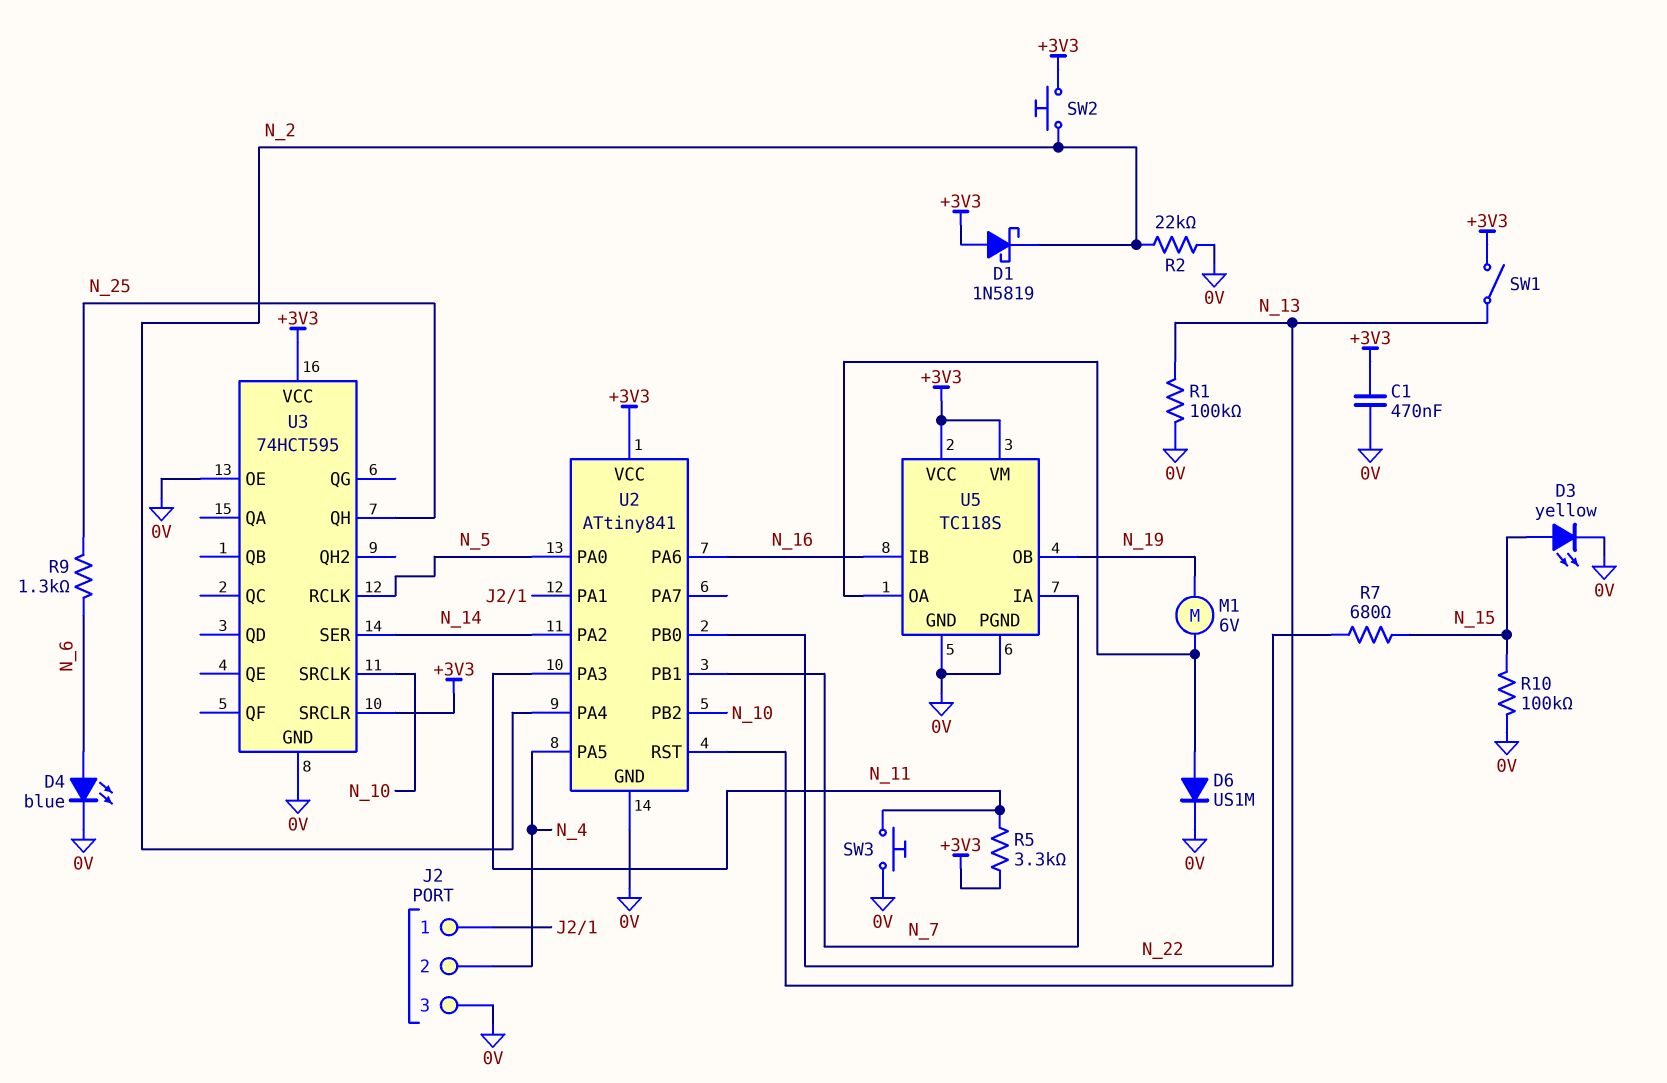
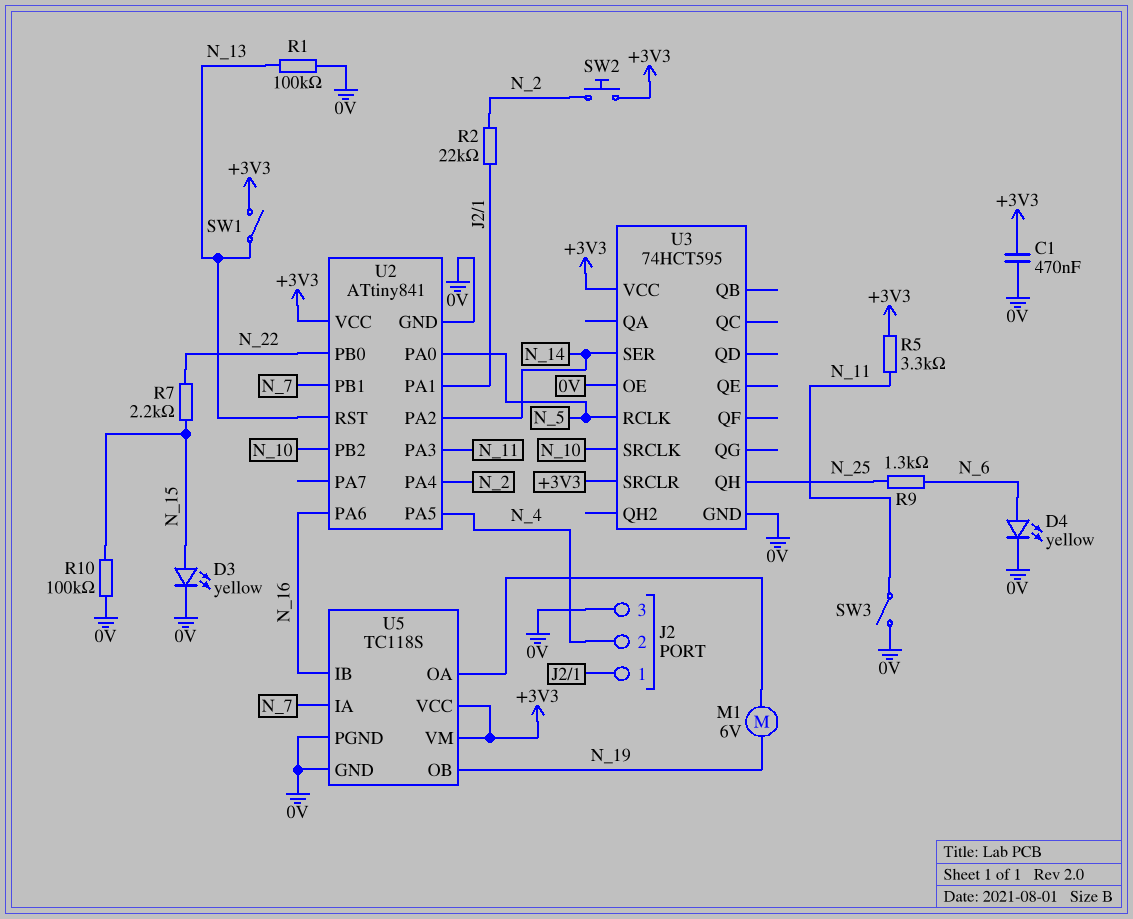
D1: schottky 1N5819 (A +3V3, K N_2) -> none
D4: LED blue (A N_6, K 0V) -> LED yellow (A N_6, K 0V)
D6: diode US1M (A U5/OA, K 0V) -> none
R2: 22k (0V, N_2) -> 22k (J2/1, N_2)
R7: 680 (N_15, N_22) -> 2.2k (N_15, N_22)
SW3: button (0V, N_11) -> switch (0V, N_11)

